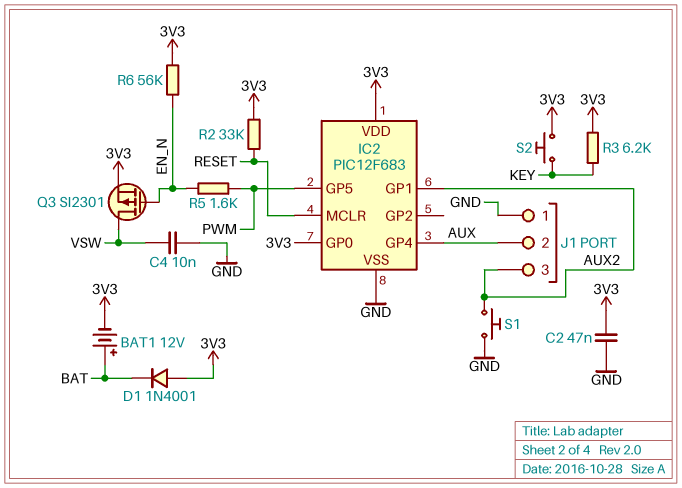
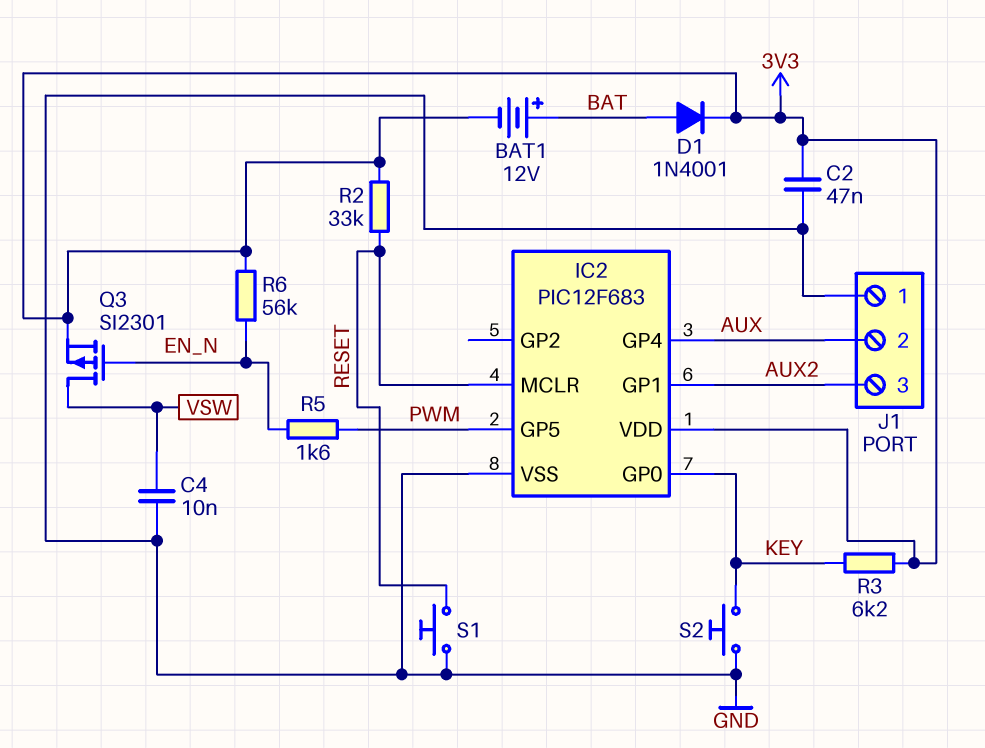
D1: diode 1N4001 (A 3V3, K BAT) -> diode 1N4001 (A BAT, K 3V3)
IC2 pin GP0: 3V3 -> KEY
S1: button (AUX2, GND) -> button (GND, RESET)
S2: button (3V3, KEY) -> button (GND, KEY)

